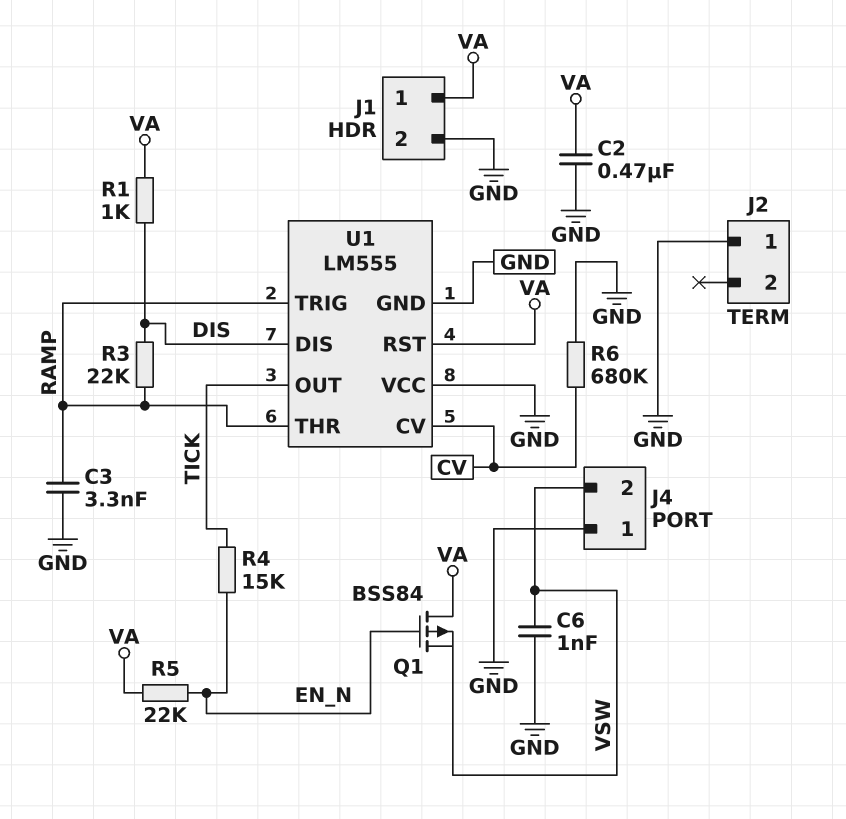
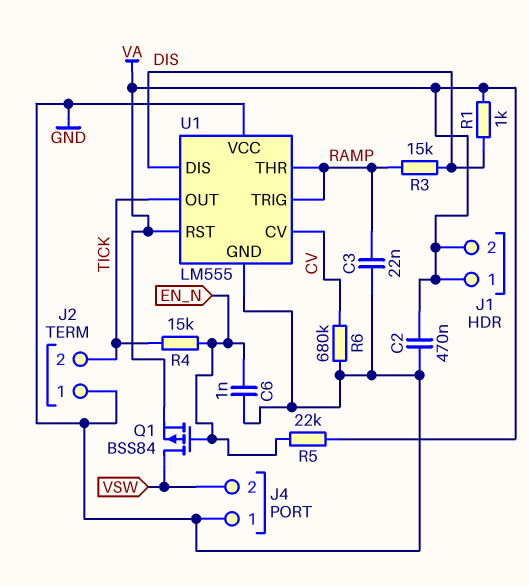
C3: 3.3nF (GND, RAMP) -> 22nF (GND, RAMP)
C6: 1nF (GND, VSW) -> 1nF (EN_N, GND)
J1 pin 2: GND -> VA
J2 pin 2: none -> TICK
Q1: PMOS BSS84 (G EN_N, D VA, S VSW) -> PMOS BSS84 (G EN_N, D VSW, S VA)
R3: 22k (DIS, RAMP) -> 15k (DIS, RAMP)

